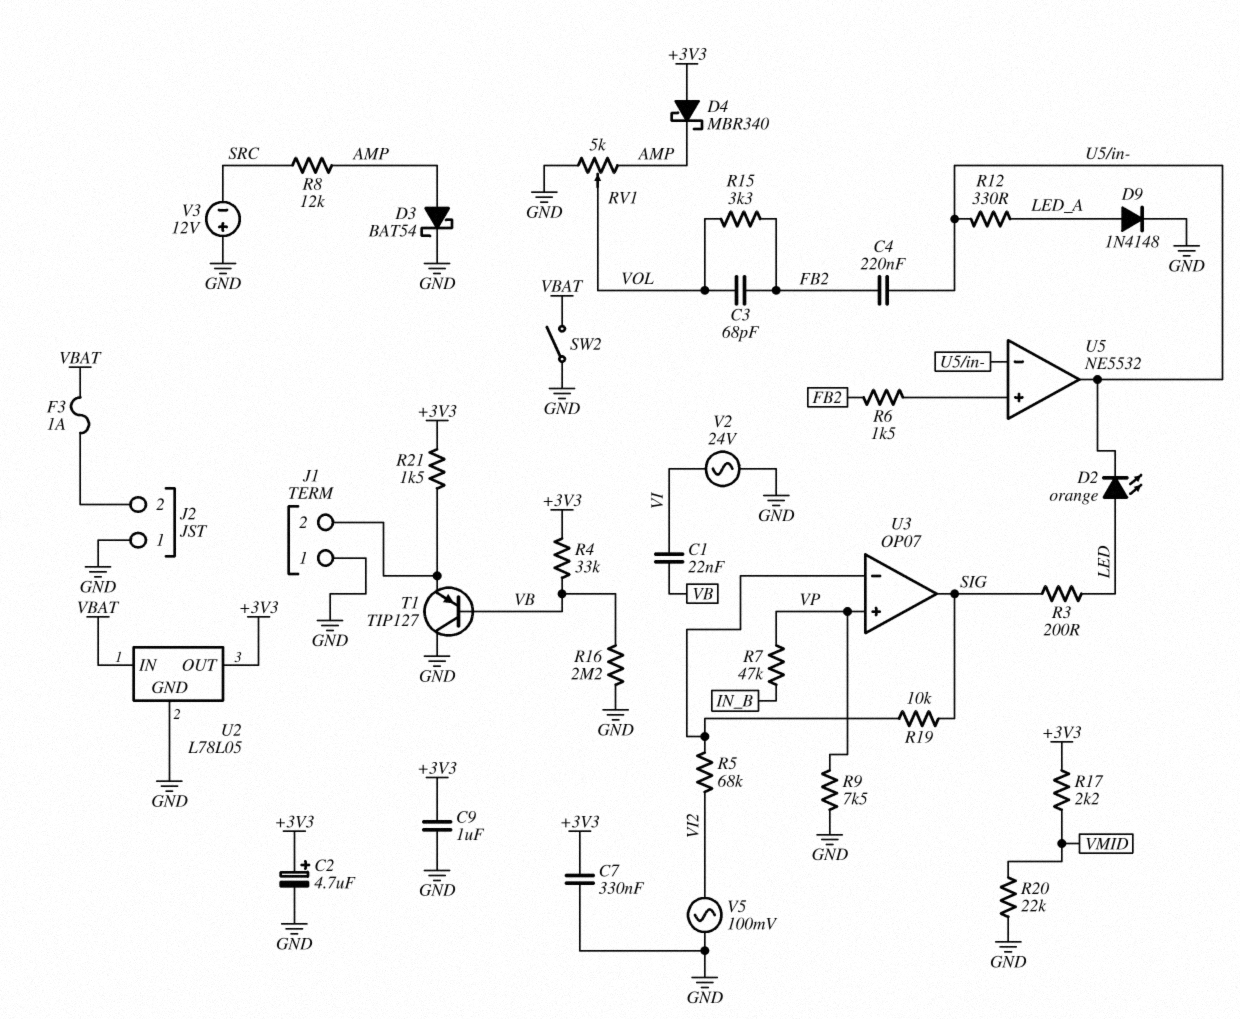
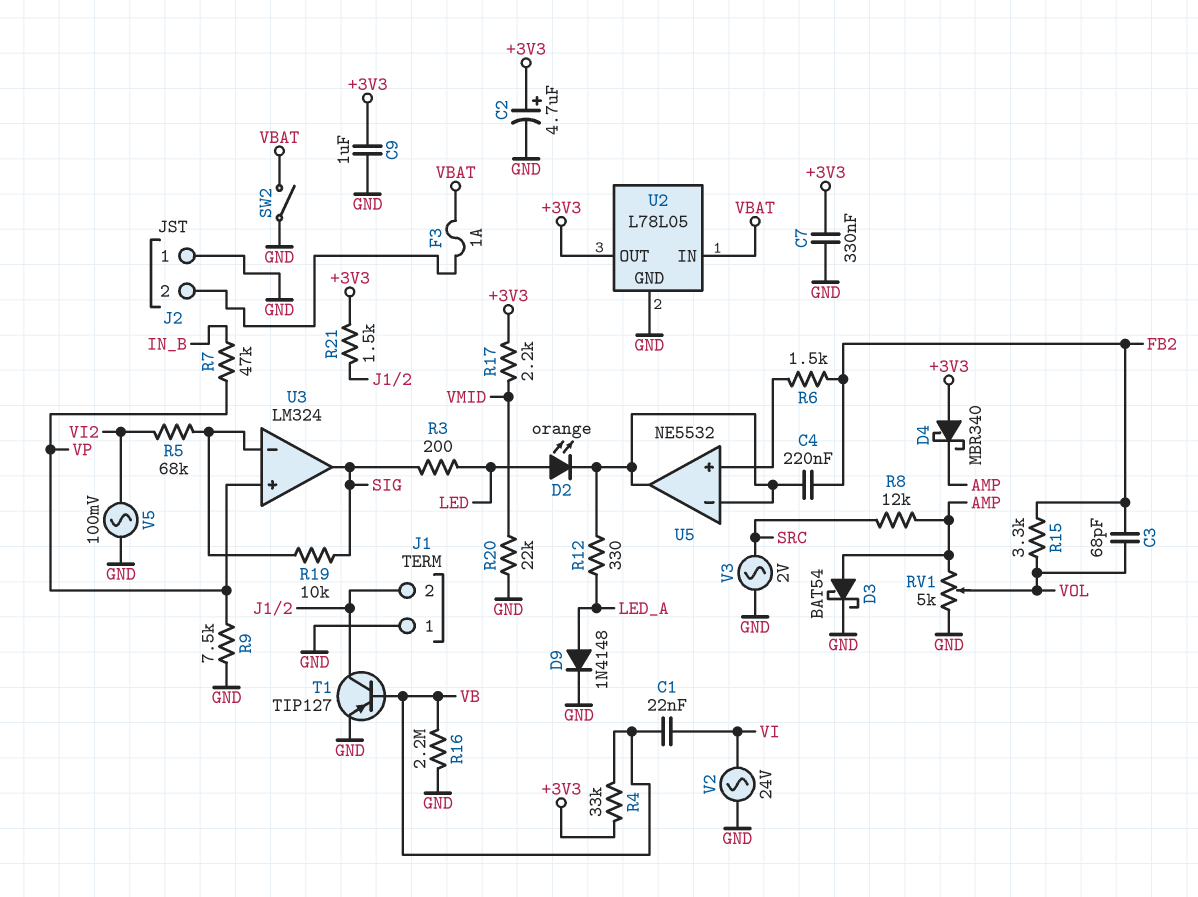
T1: PNP TIP127 (B VB, C GND, E J1/2) -> PNP TIP127 (B VB, C J1/2, E GND)
U3: OP07 -> LM324
V3: 12V (plus GND, minus SRC) -> AC 2V (GND, SRC)

